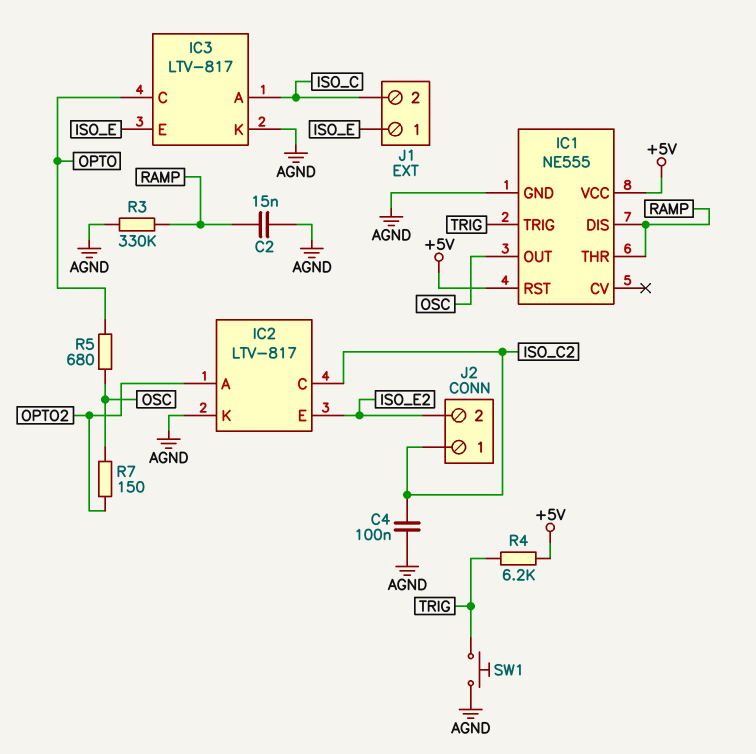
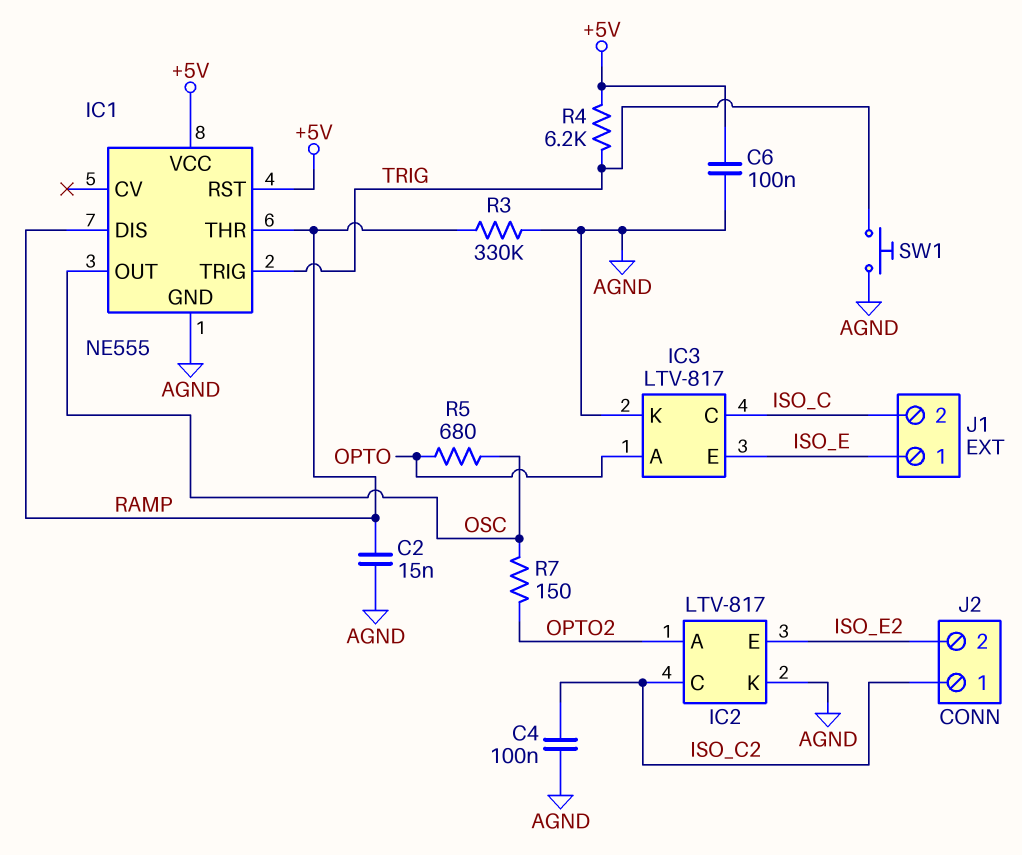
C6: none -> 100nF (+5V, AGND)
IC3 pin A: ISO_C -> OPTO
IC3 pin C: OPTO -> ISO_C

